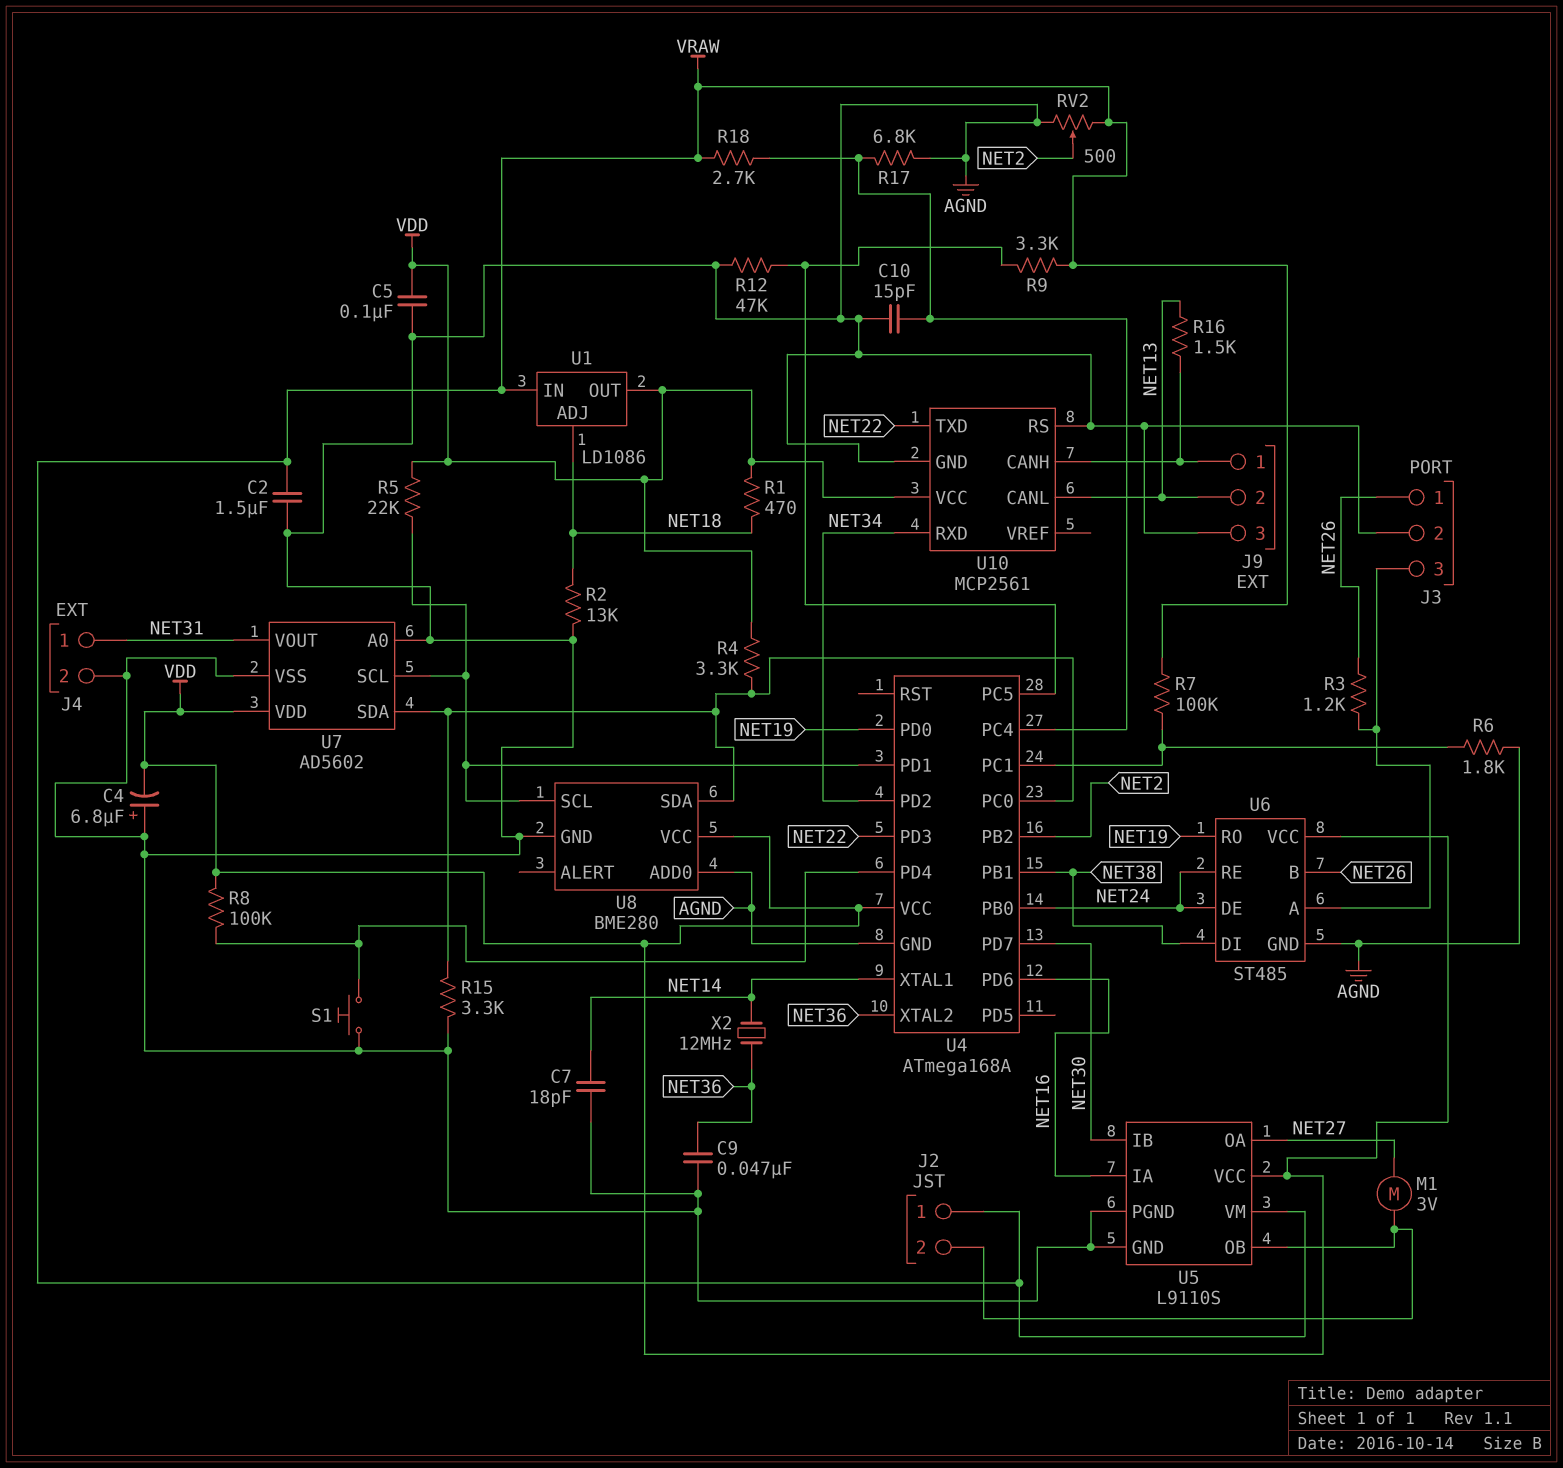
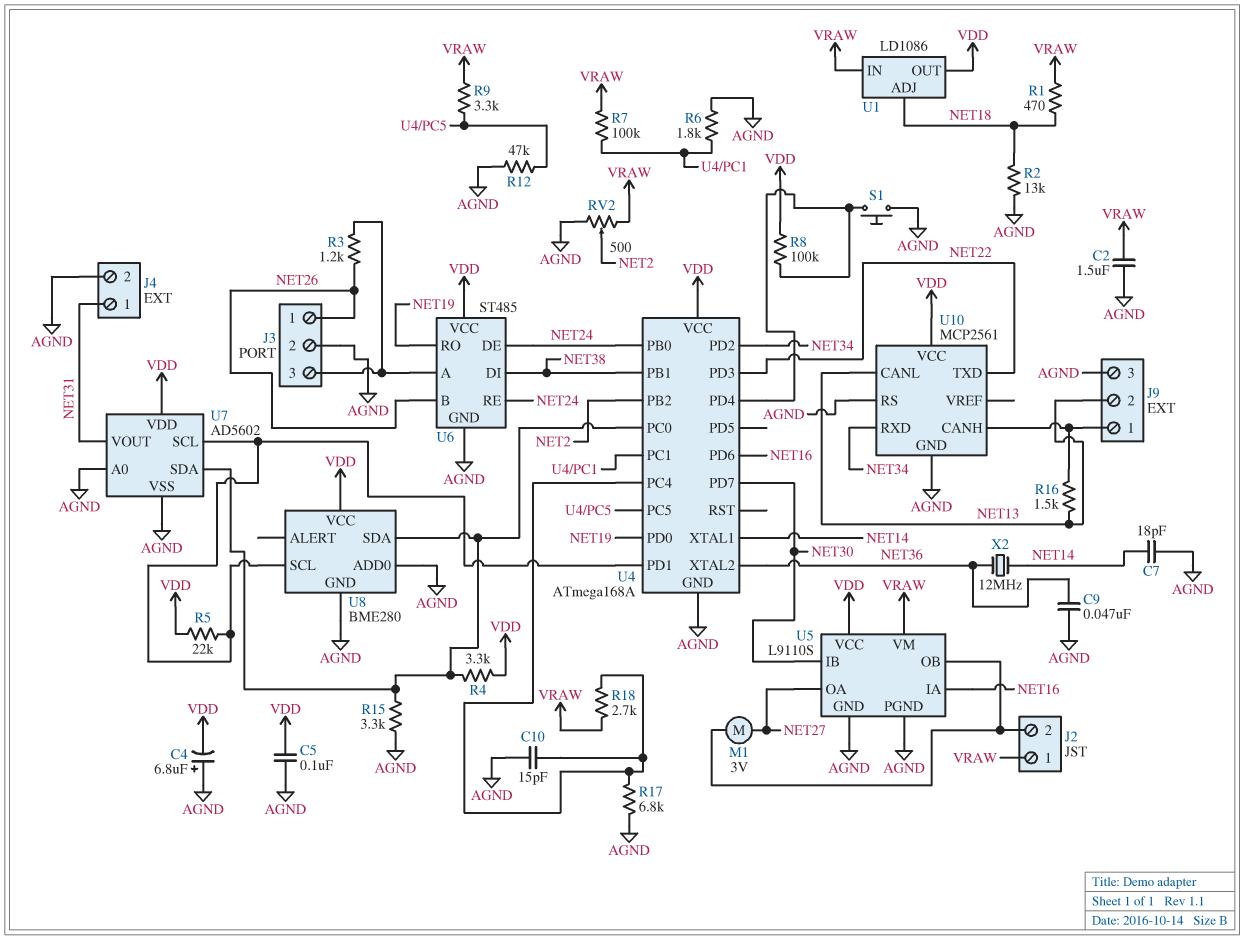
R1: 470 (NET18, VDD) -> 470 (NET18, VRAW)

